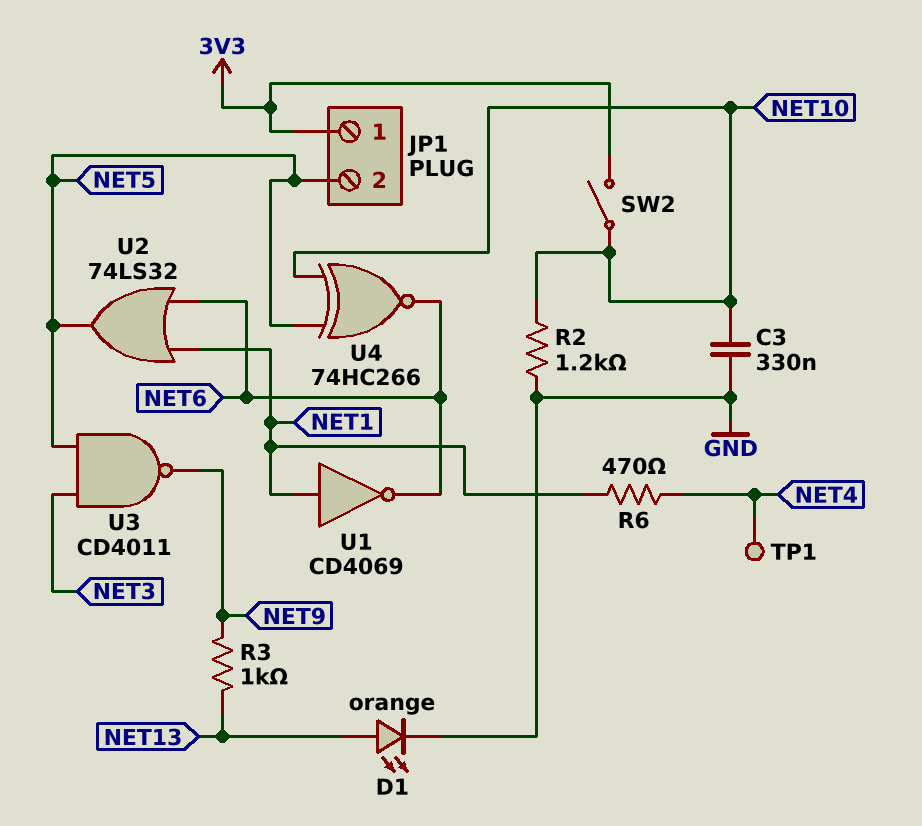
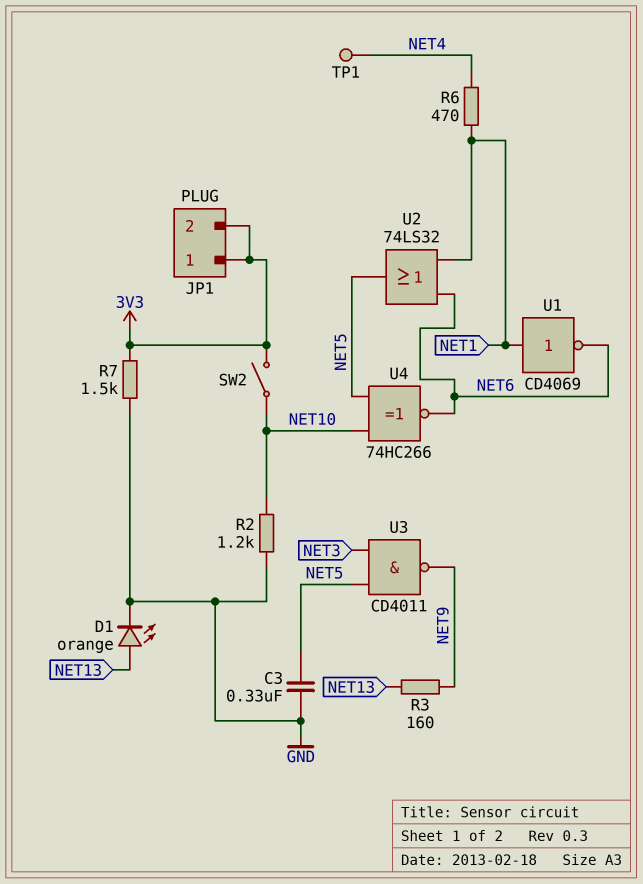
C3: 330nF (GND, NET10) -> 330nF (GND, NET5)
JP1 pin 2: NET5 -> 3V3
R3: 1k (NET9, NET13) -> 160 (NET9, NET13)
R7: none -> 1.5k (3V3, GND)

